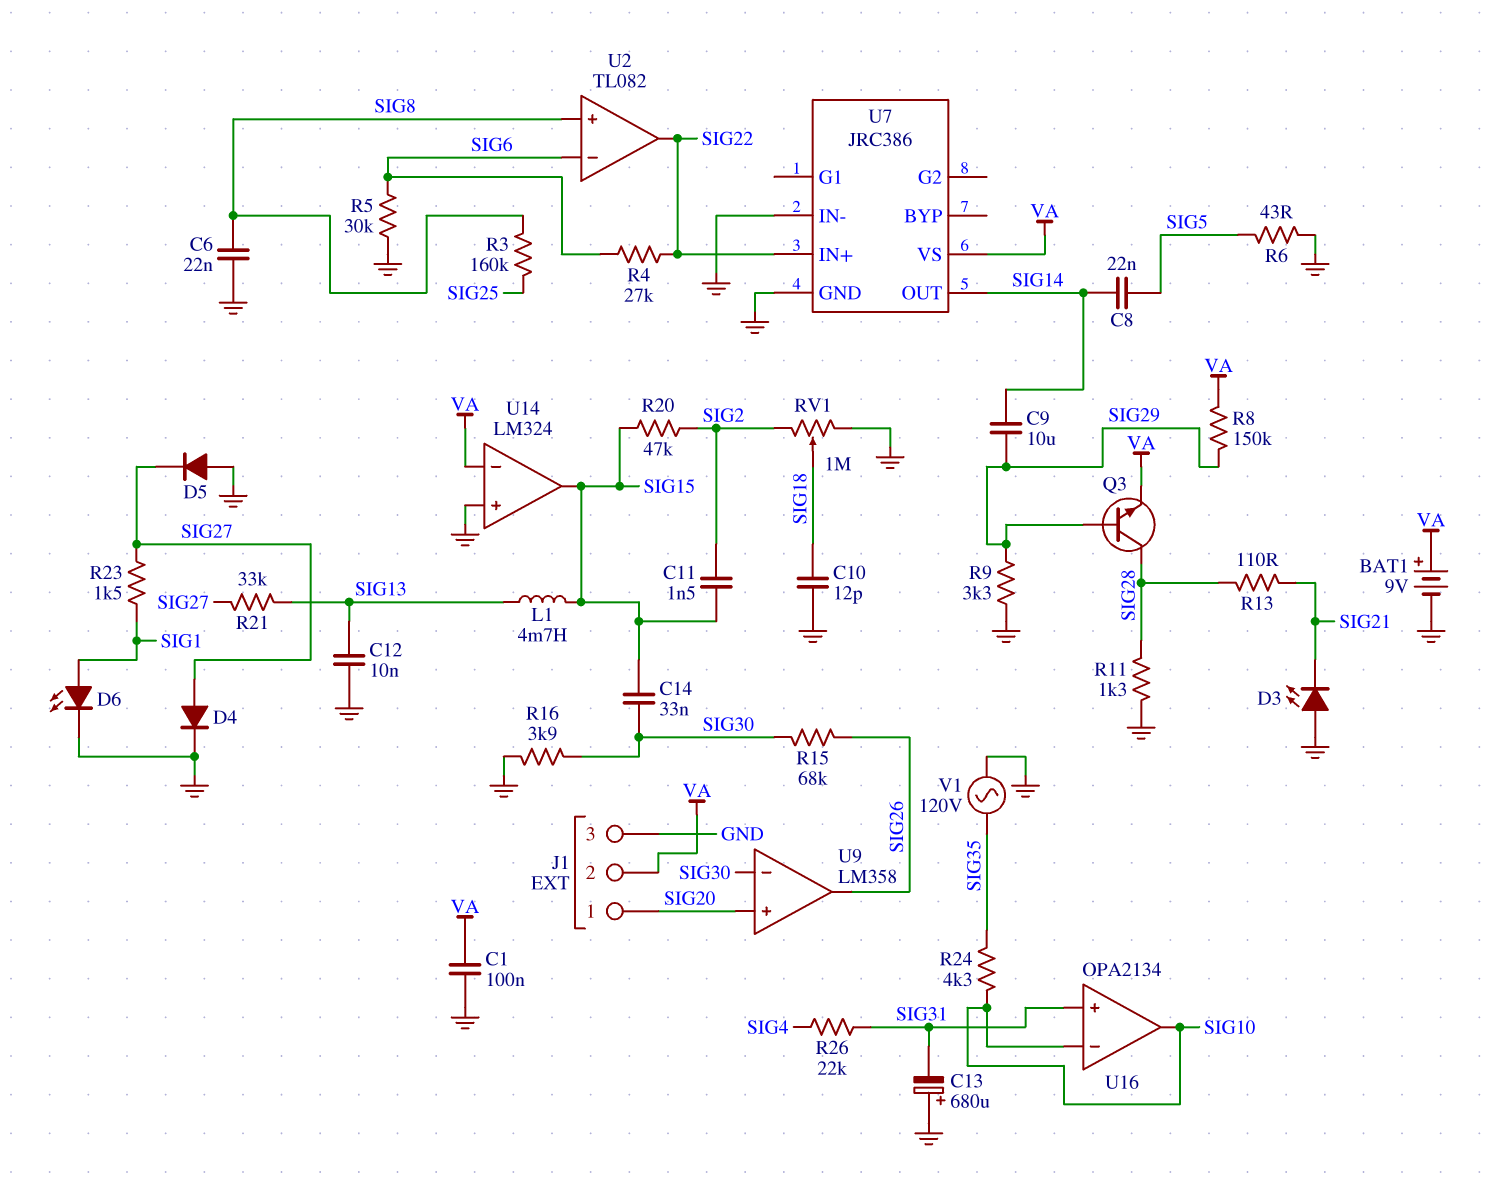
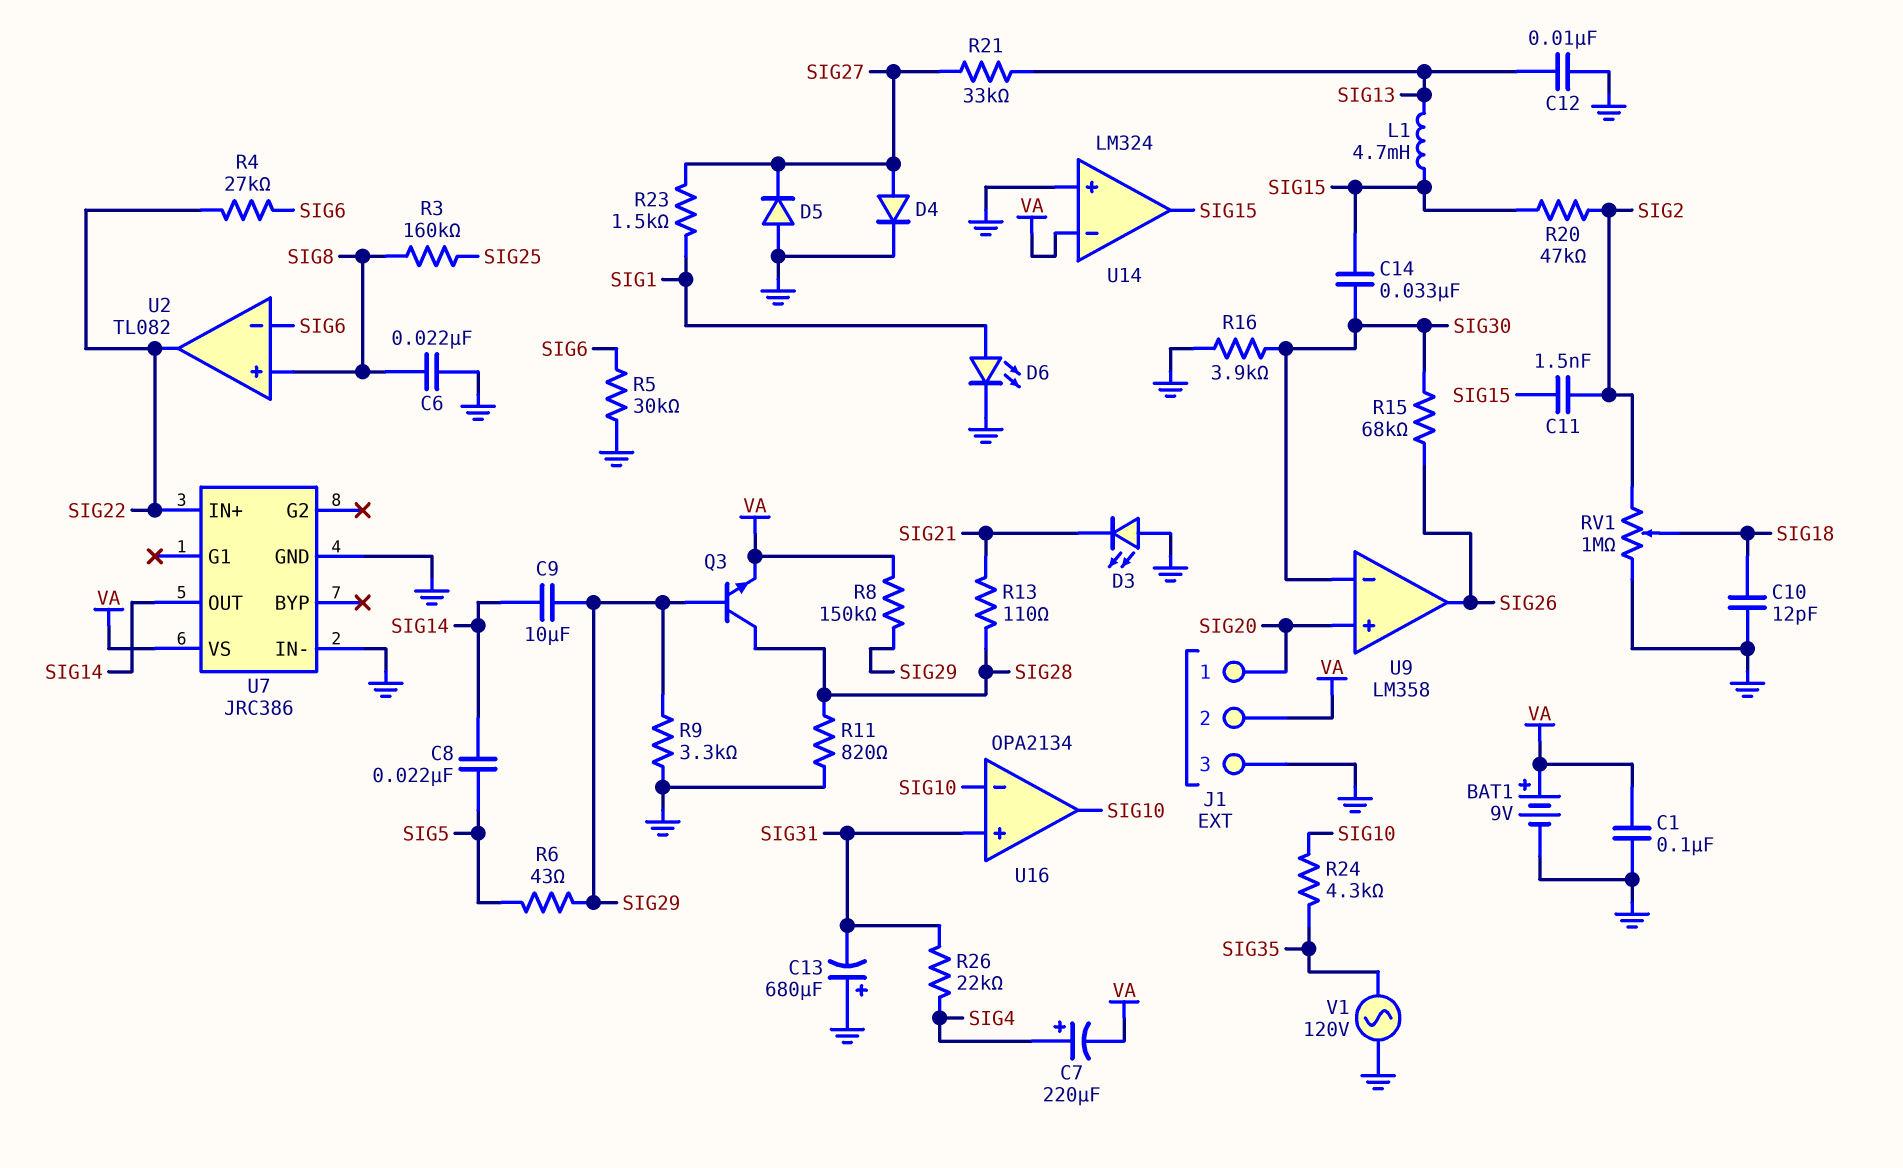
C7: none -> 220uF (plus SIG4, minus VA)
R6: 43 (GND, SIG5) -> 43 (SIG5, SIG29)
R11: 1.3k (GND, SIG28) -> 820 (GND, SIG28)

